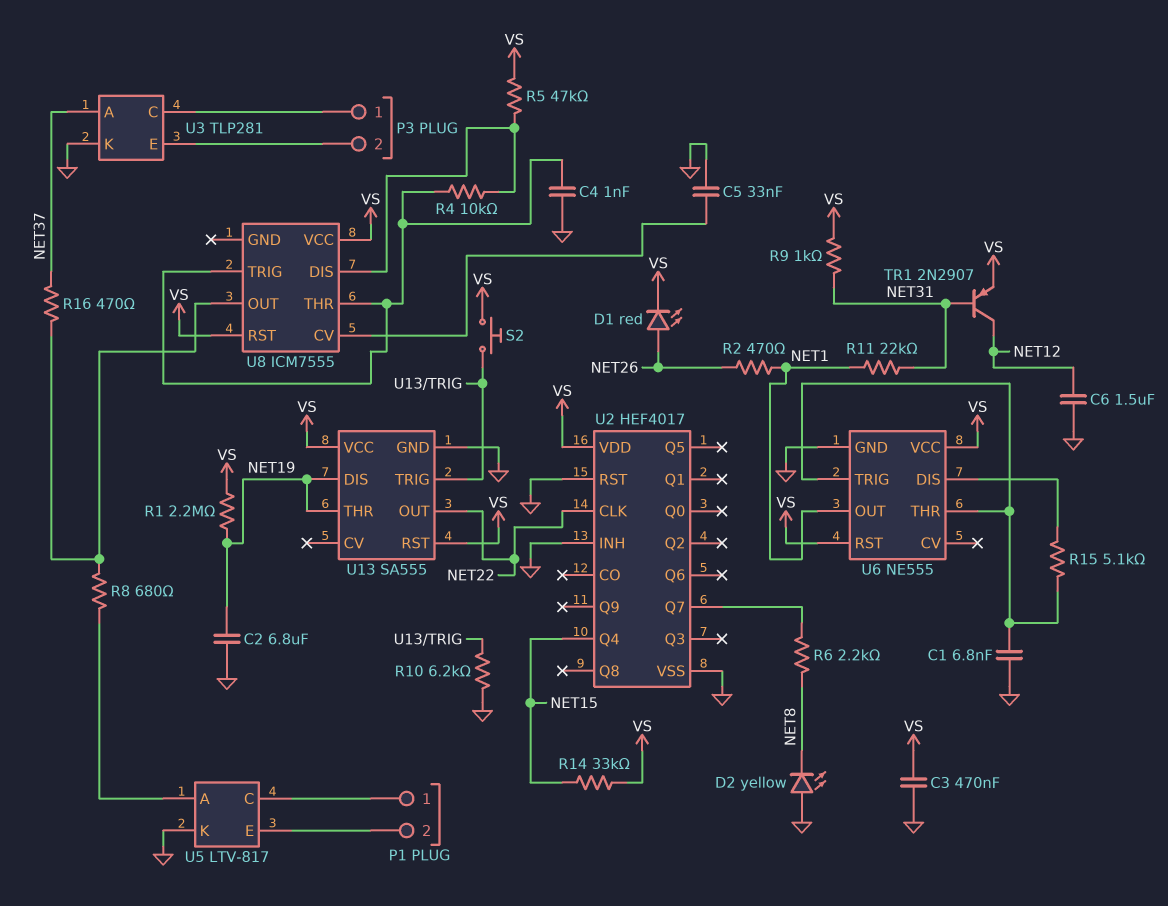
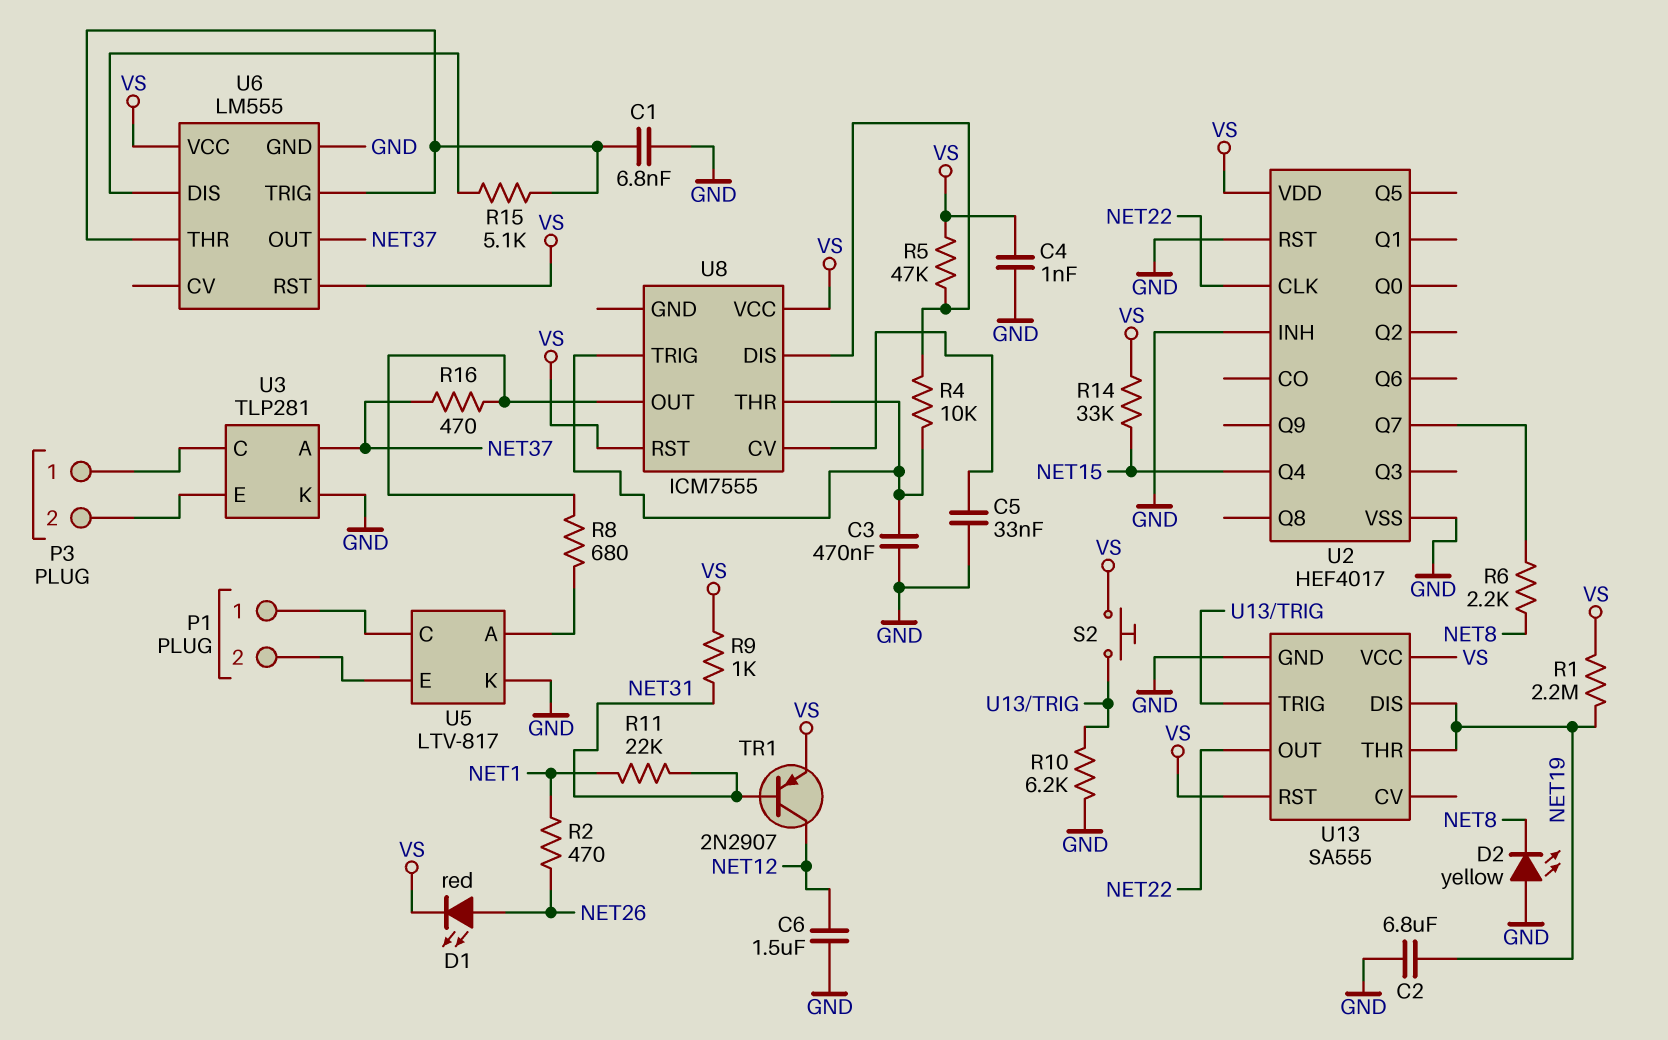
C3: 470nF (GND, VS) -> 470nF (GND, U8/THR)
C4: 1nF (GND, U8/THR) -> 1nF (GND, VS)
U6: NE555 -> LM555
U6 pin OUT: NET1 -> NET37

